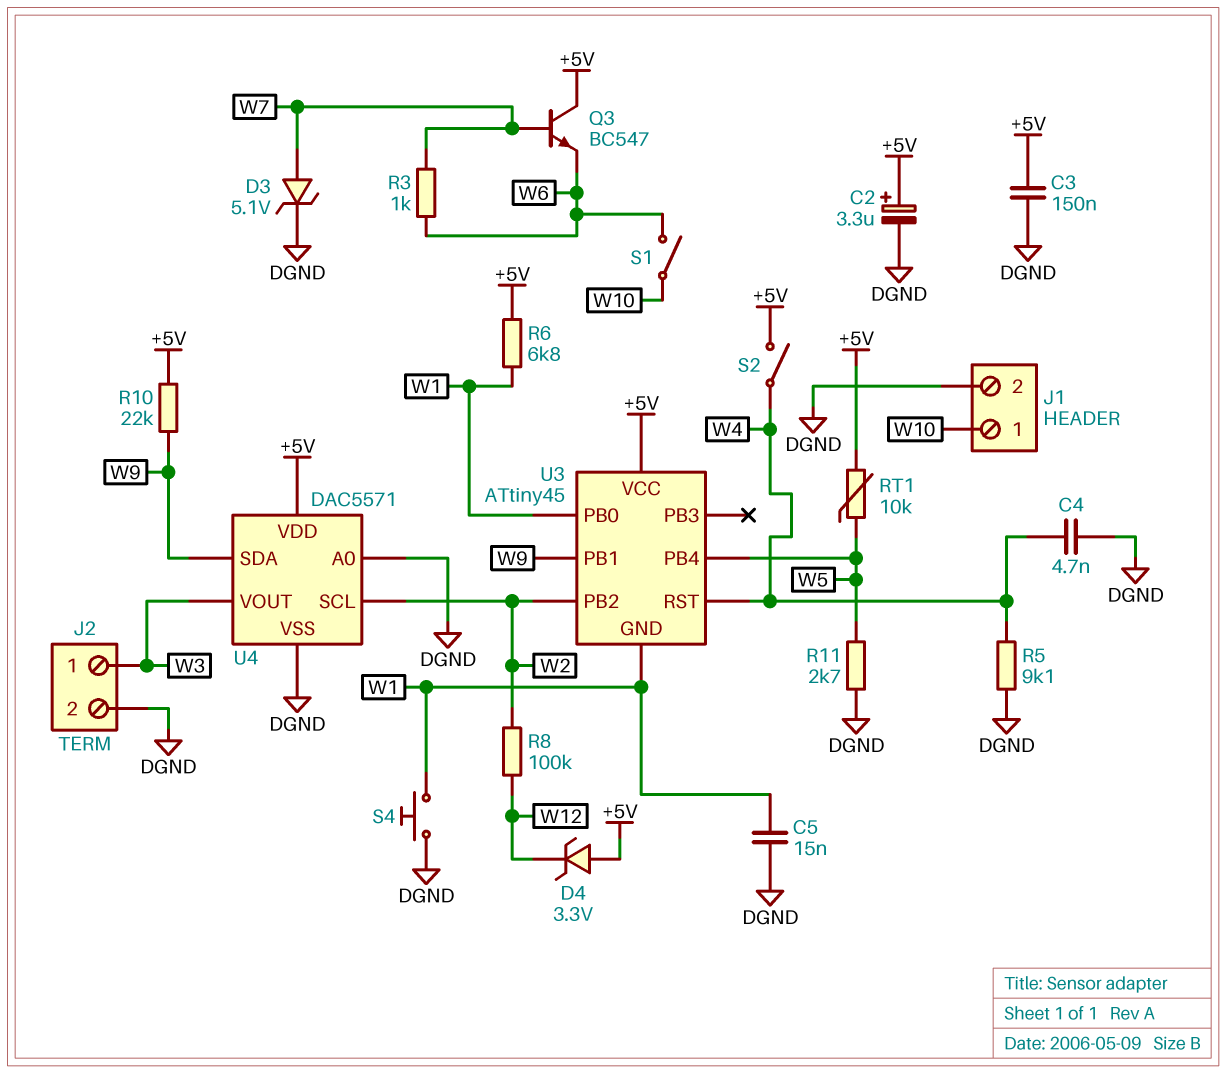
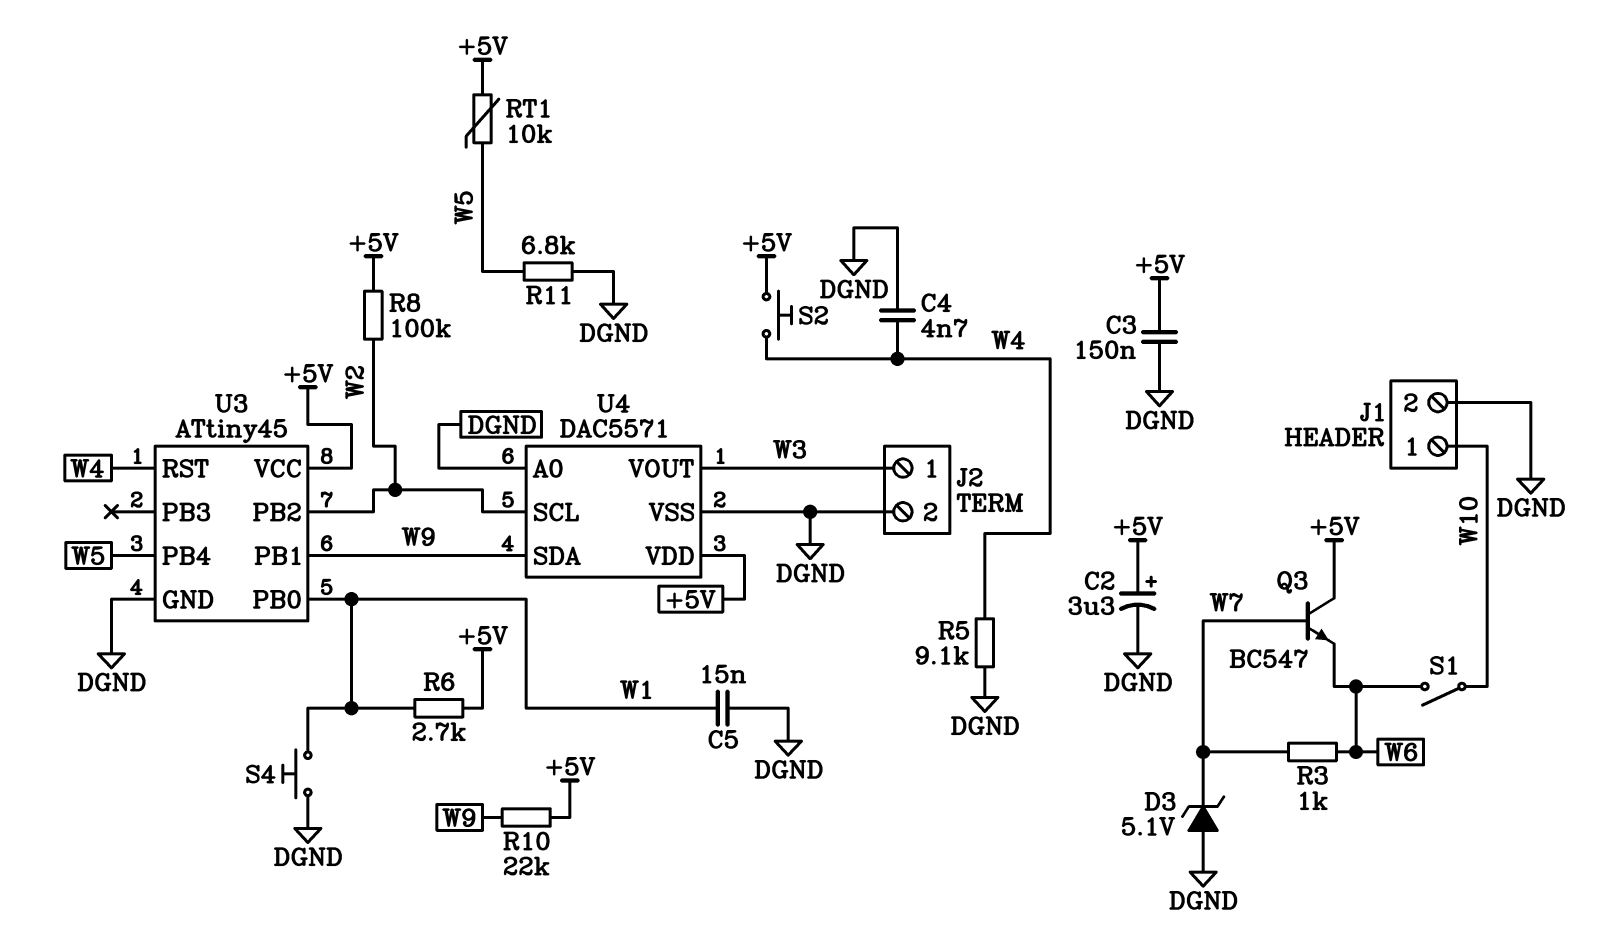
D3: zener 5.1V (A W7, K DGND) -> zener 5.1V (A DGND, K W7)
D4: zener 3.3V (A +5V, K W12) -> none
R6: 6.8k (+5V, W1) -> 2.7k (+5V, W1)
R8: 100k (W2, W12) -> 100k (+5V, W2)
R11: 2.7k (DGND, W5) -> 6.8k (DGND, W5)
S2: switch (+5V, W4) -> button (+5V, W4)
U3 pin GND: W1 -> DGND

